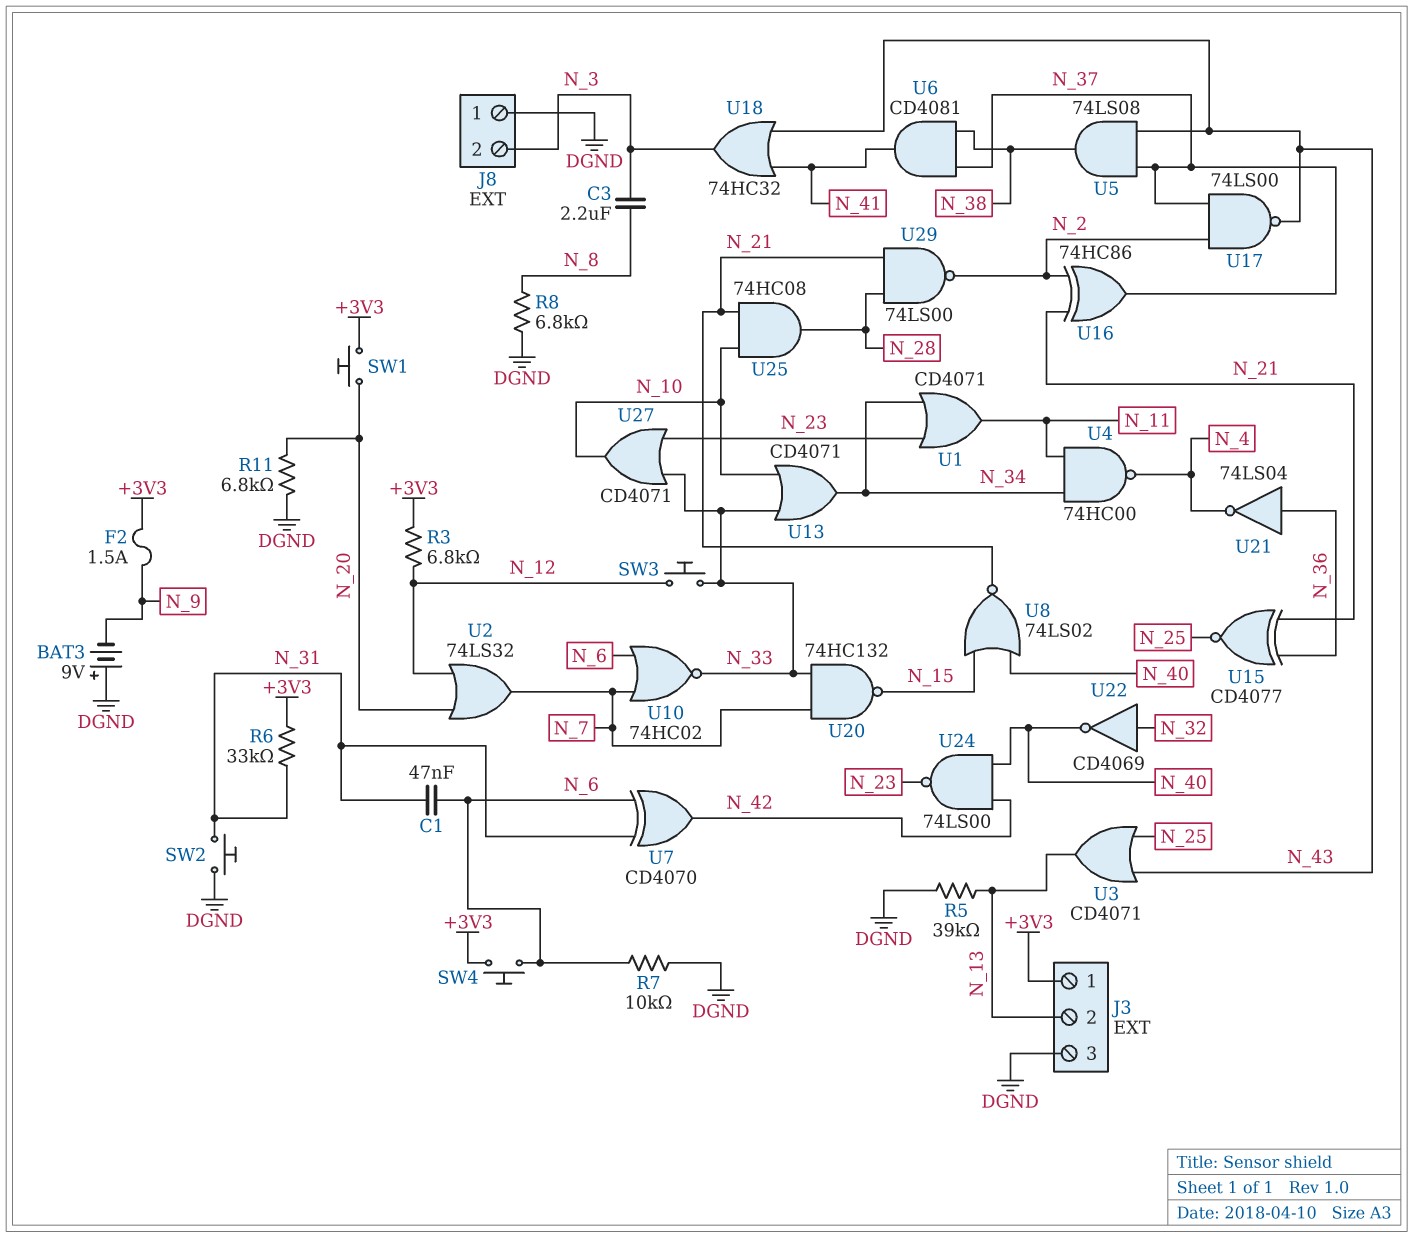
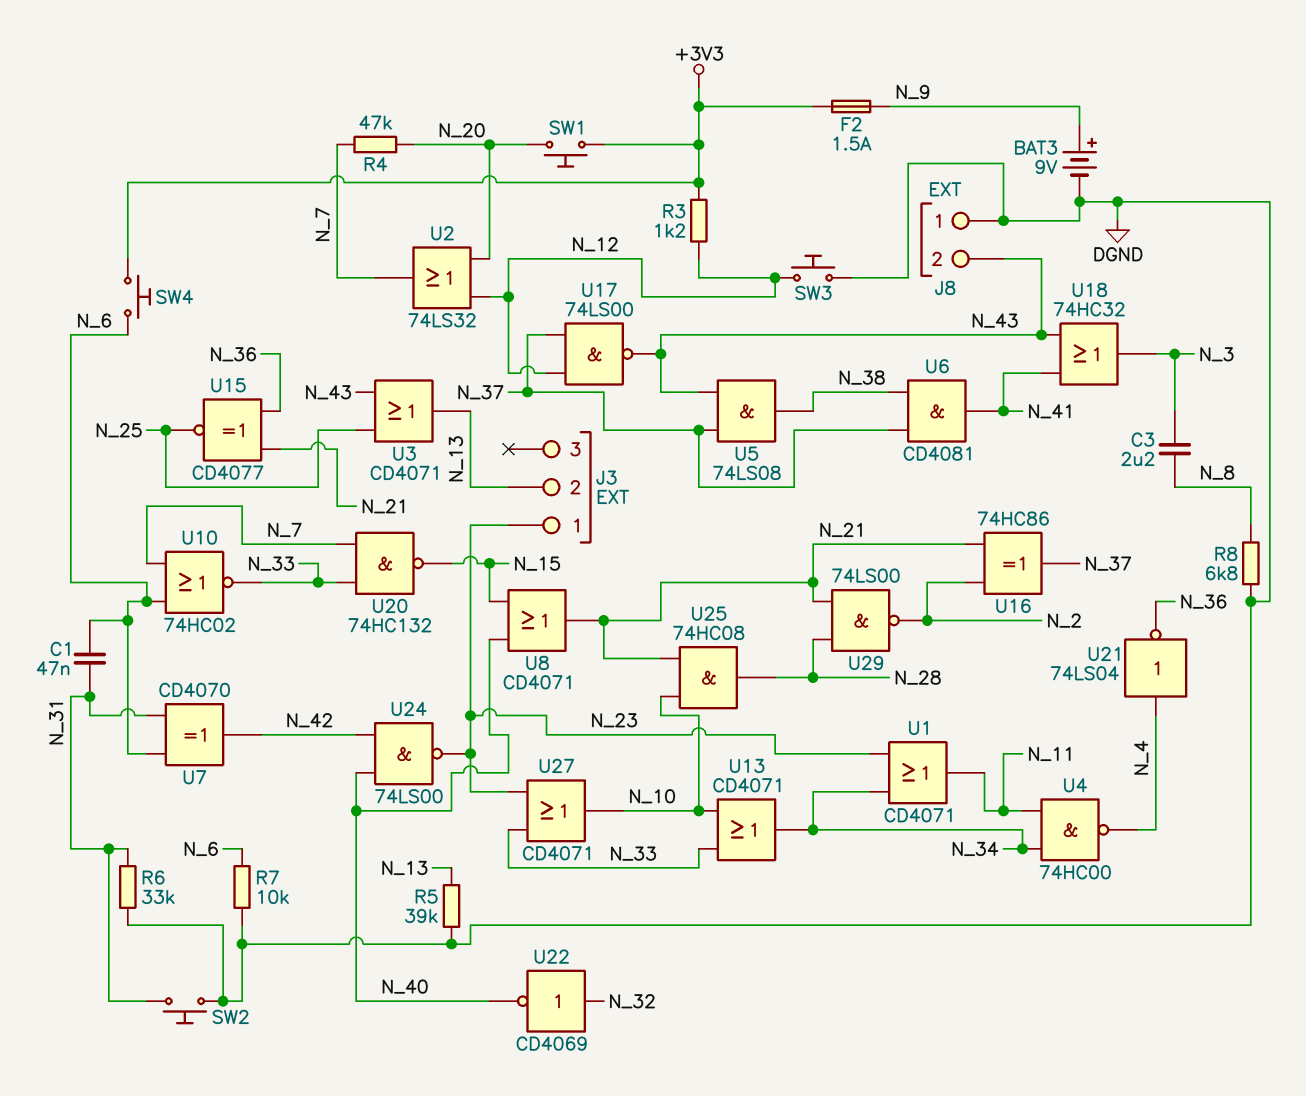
BAT3: 9V (plus DGND, minus N_9) -> 9V (plus N_9, minus DGND)
J3 pin 1: +3V3 -> N_23
J3 pin 3: DGND -> none
J8 pin 2: N_3 -> N_43
R3: 6.8k (+3V3, N_12) -> 1.2k (+3V3, N_12)
R4: none -> 47k (N_7, N_20)
R6: 33k (+3V3, N_31) -> 33k (DGND, N_31)
R11: 6.8k (DGND, N_20) -> none
SW3: button (N_12, N_33) -> button (DGND, N_12)
U8: NOR 74LS02 (in N_15, in N_40, out N_21) -> OR CD4071 (in N_15, in N_40, out N_21)
U17: NAND 74LS00 (in N_2, in N_37, out N_43) -> NAND 74LS00 (in N_12, in N_37, out N_43)
U21: NOT 74LS04 (in N_36, out N_4) -> NOT 74LS04 (in N_4, out N_36)

